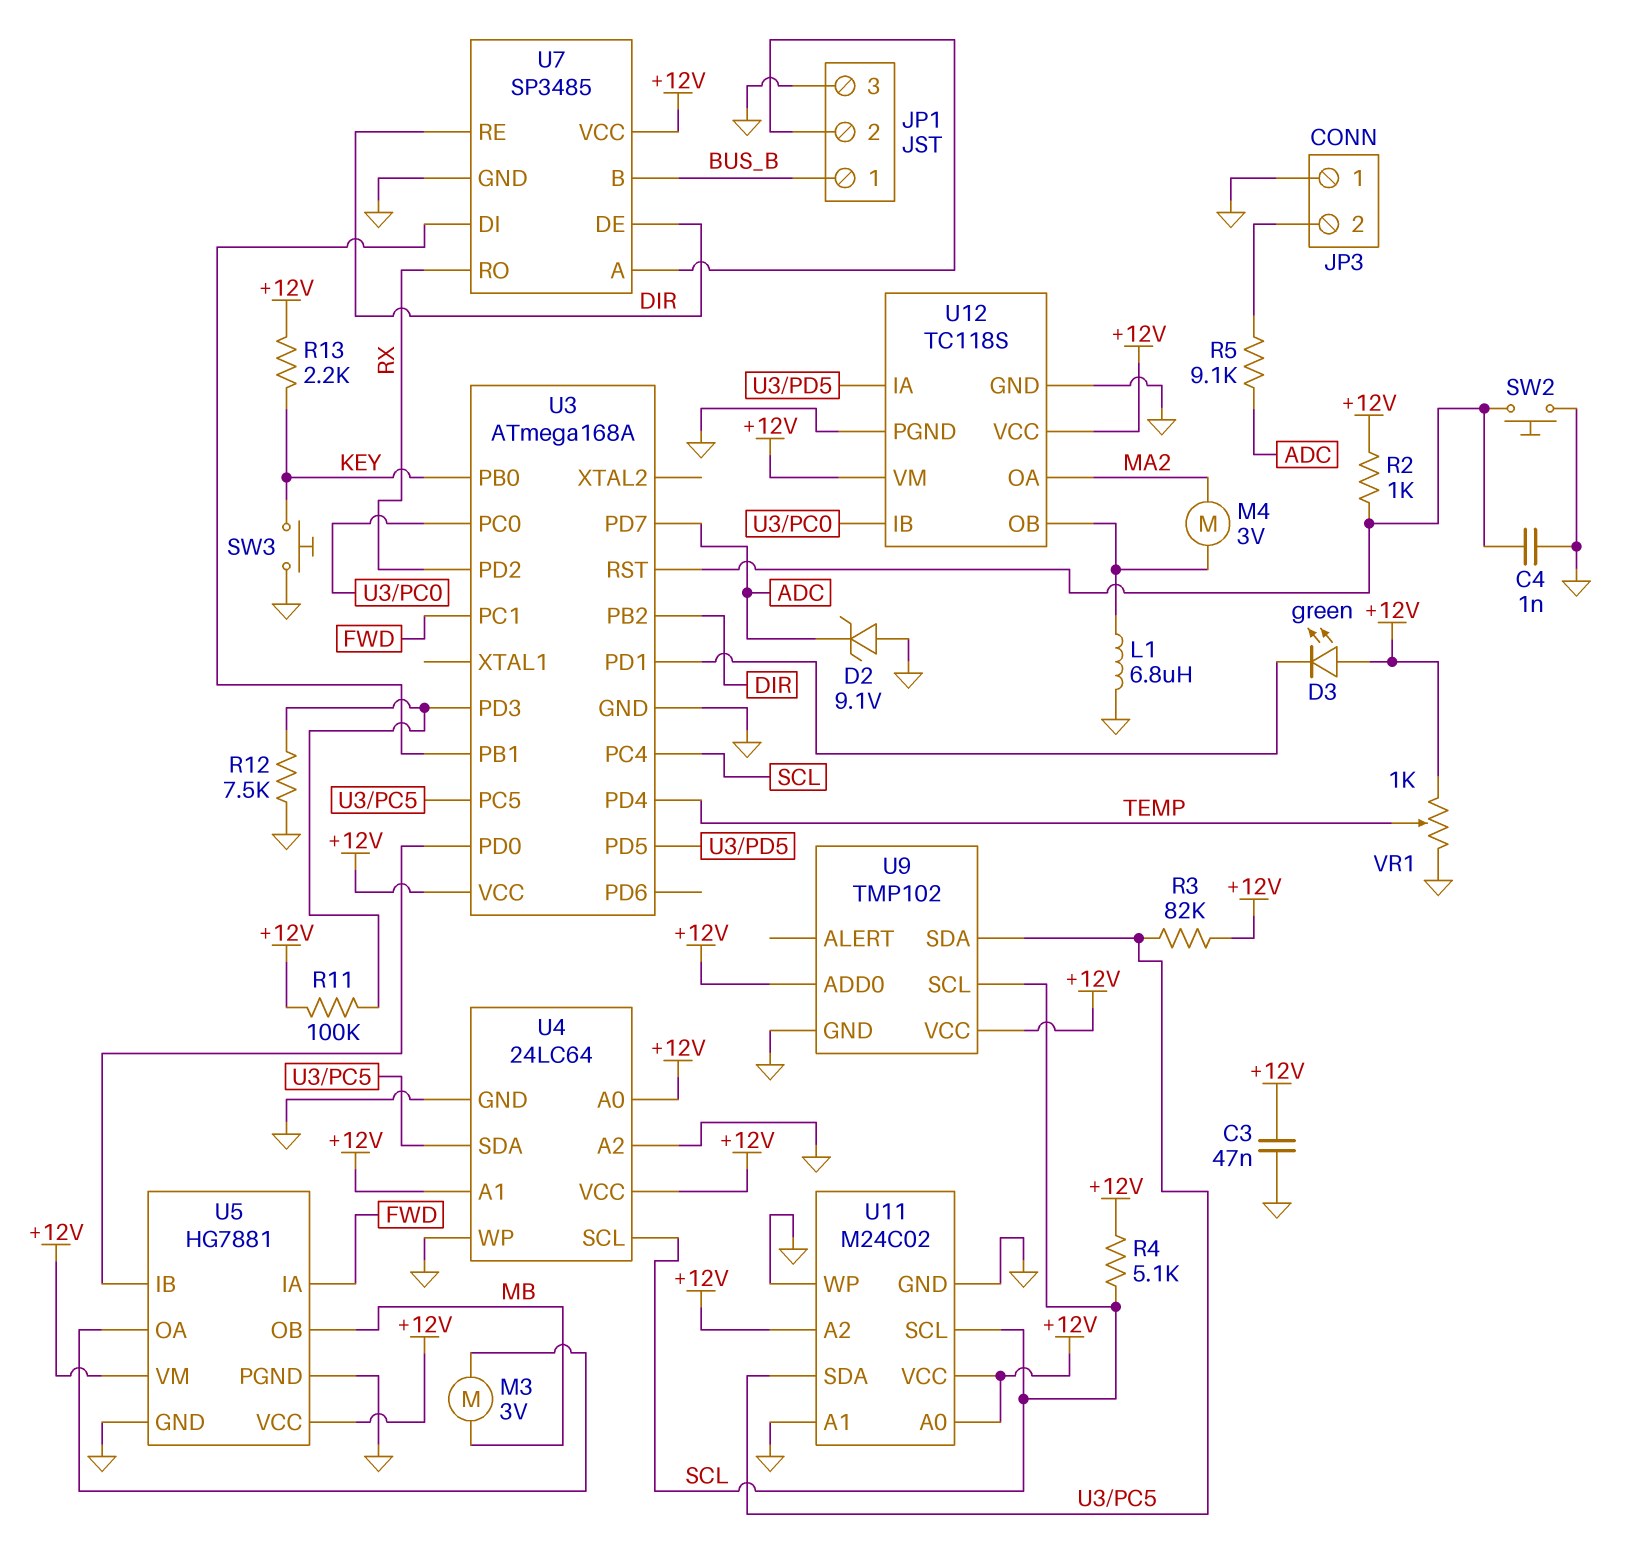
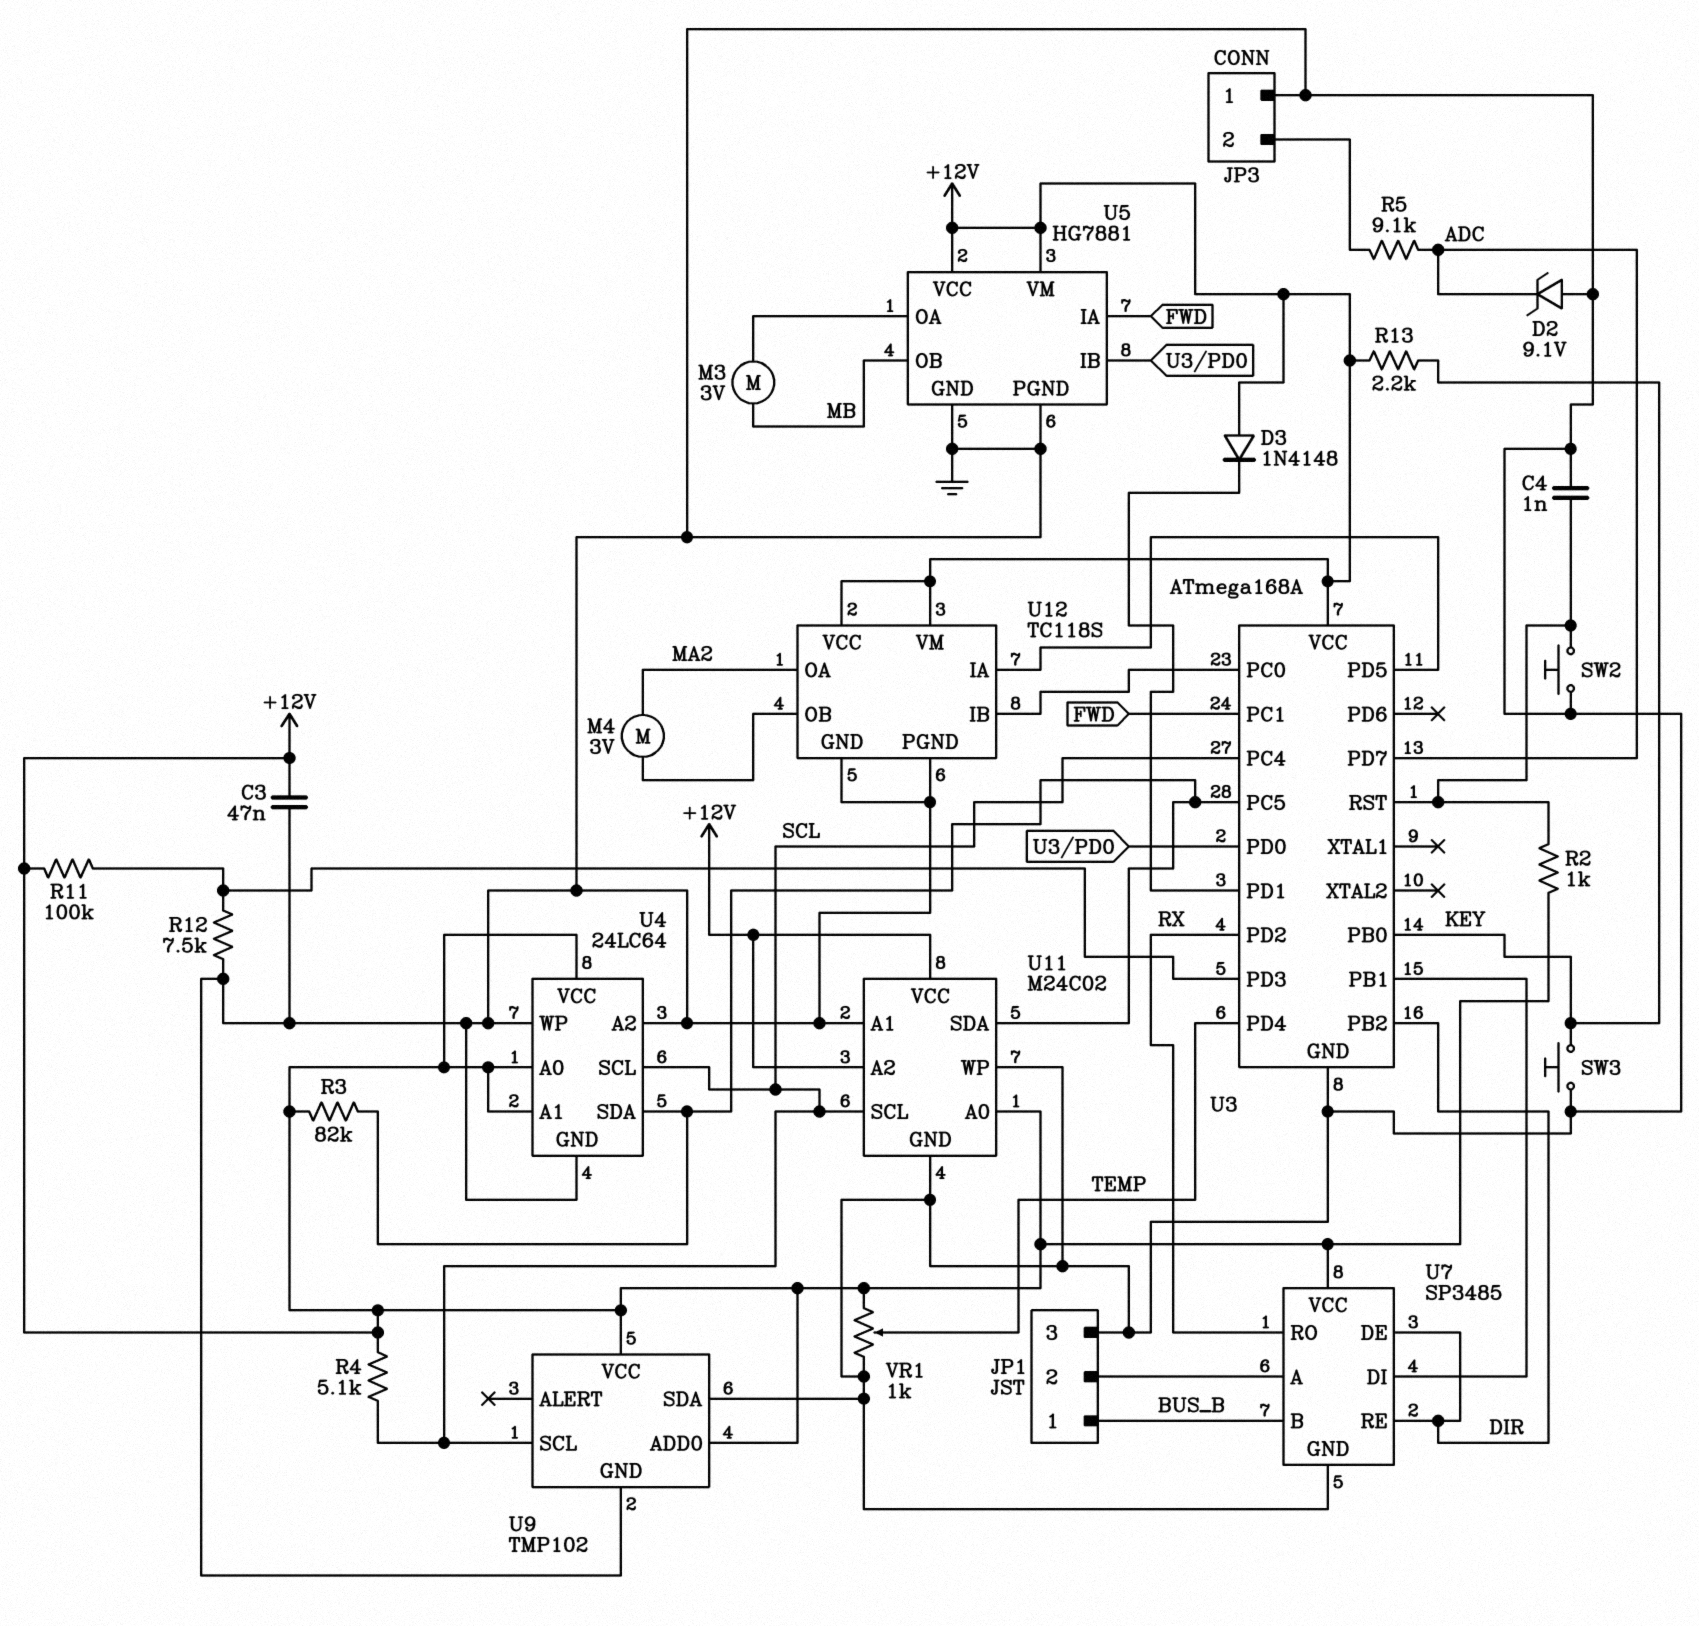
D3: LED green (A +12V, K U3/PD1) -> diode 1N4148 (A +12V, K U3/PD1)
L1: 6.8uH (GND, U12/OB) -> none
U9 pin SDA: U3/PC5 -> GND

